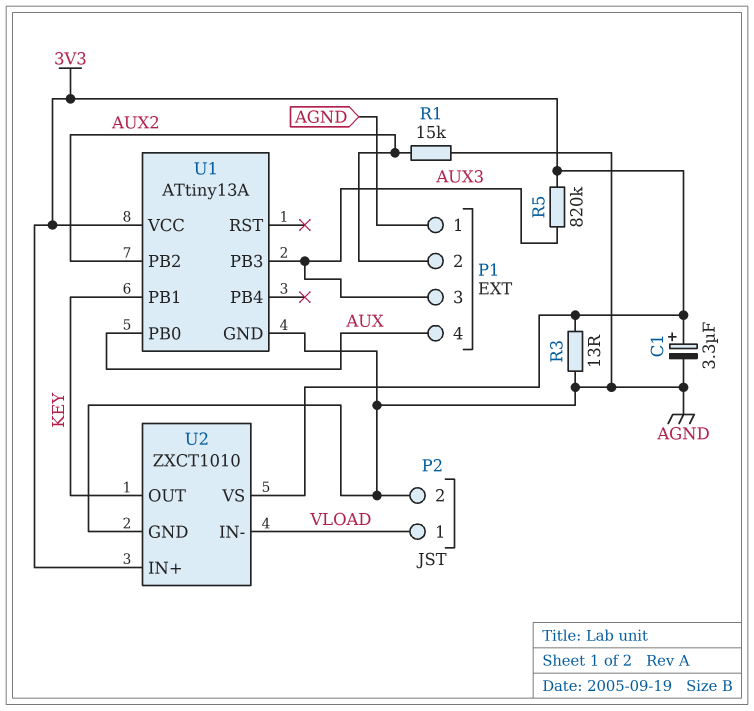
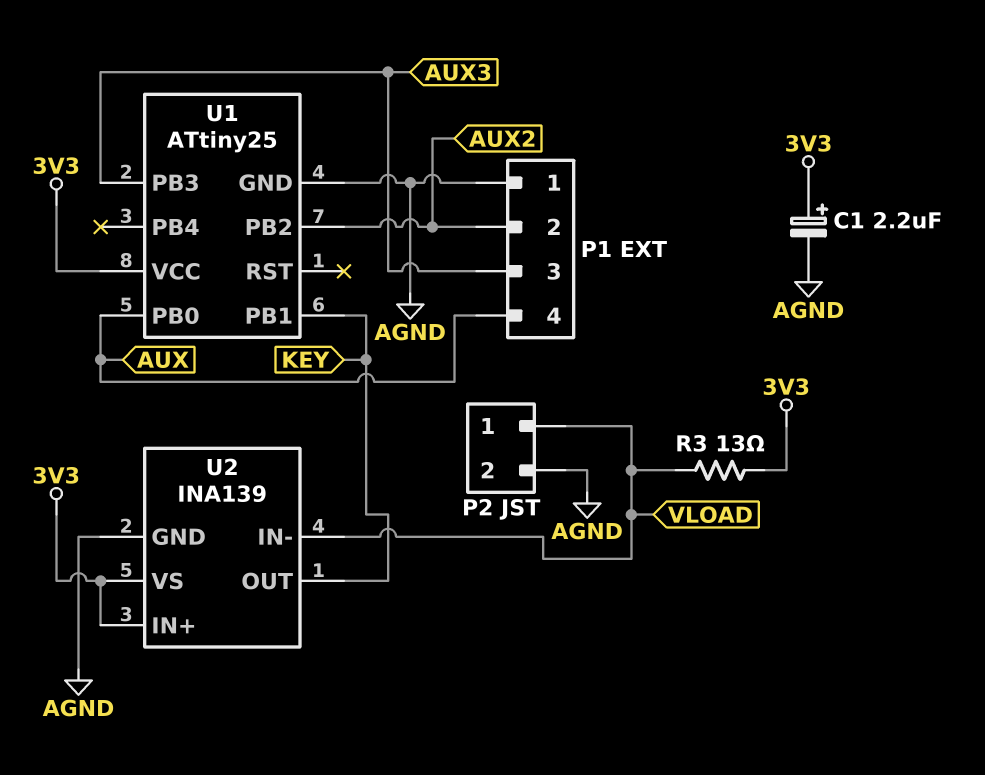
C1: 3.3uF (plus 3V3, minus AGND) -> 2.2uF (plus 3V3, minus AGND)
R1: 15k (AGND, AUX2) -> none
R3: 13 (3V3, AGND) -> 13 (3V3, VLOAD)
R5: 820k (3V3, AUX3) -> none
U1: ATtiny13A -> ATtiny25
U2: ZXCT1010 -> INA139

